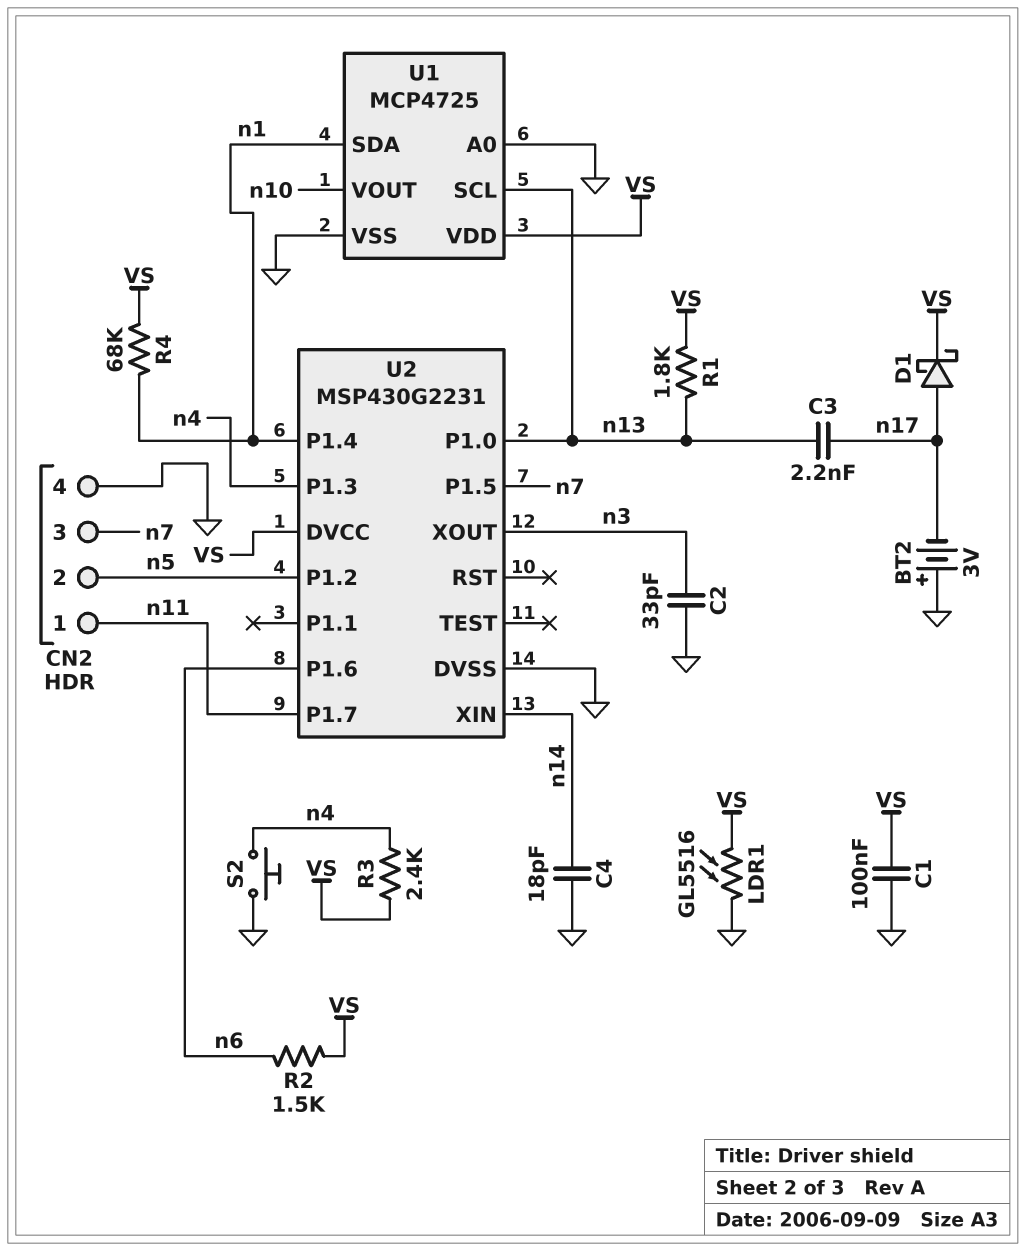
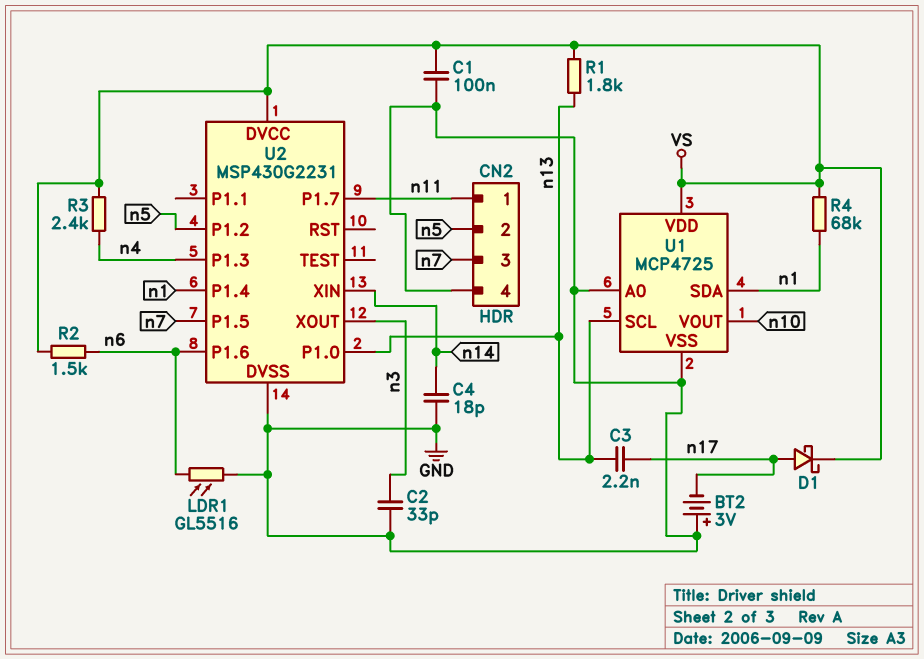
LDR1: GL5516 (GND, VS) -> GL5516 (GND, n6)
S2: button (GND, n4) -> none

